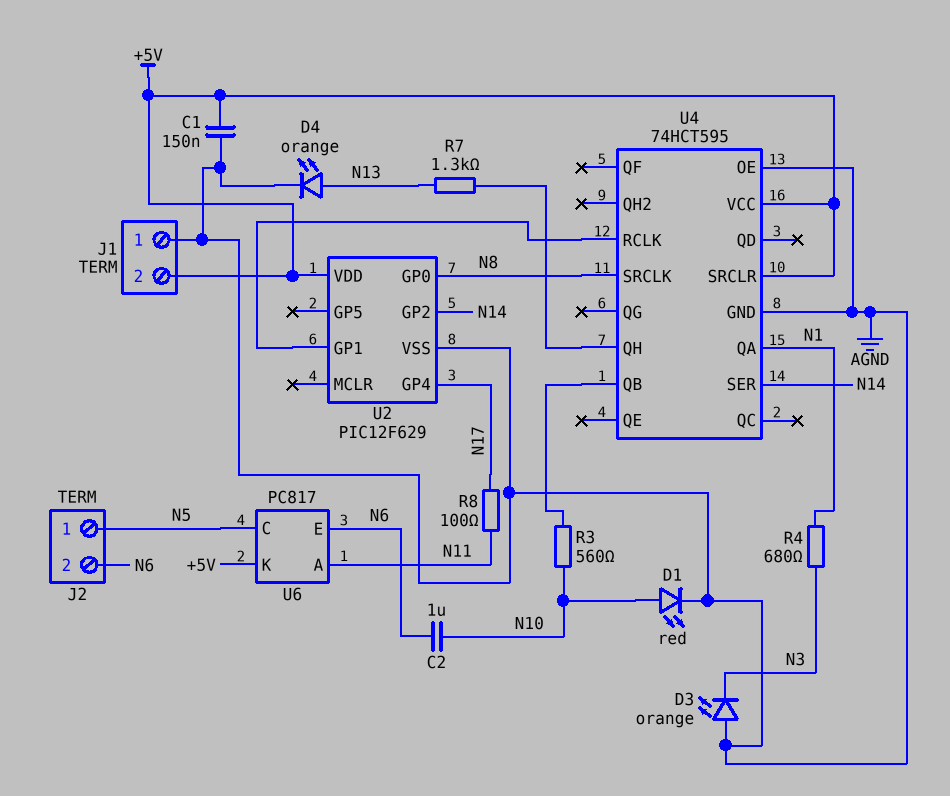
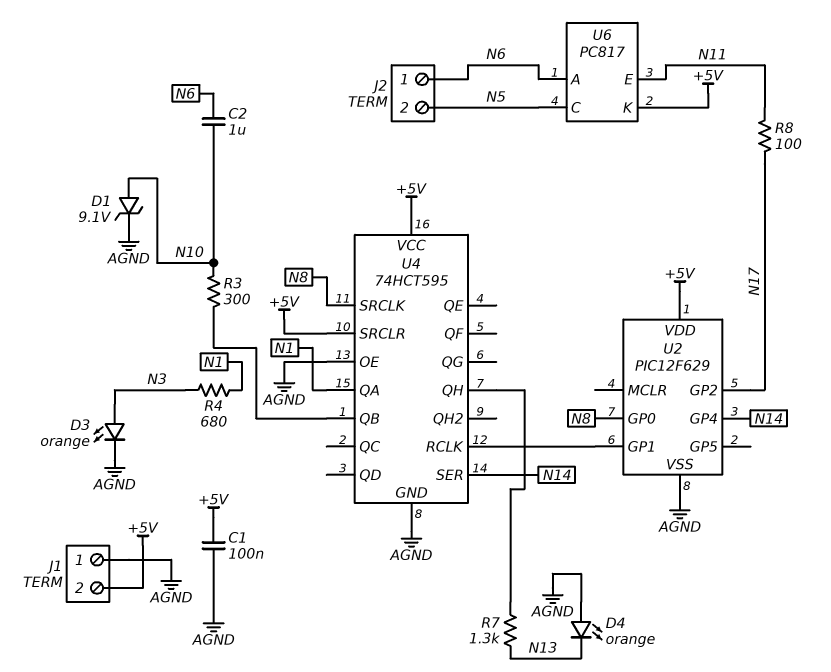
C1: 150nF (+5V, AGND) -> 100nF (+5V, AGND)
D1: LED red (A N10, K AGND) -> zener 9.1V (A N10, K AGND)
D3: LED orange (A AGND, K N3) -> LED orange (A N3, K AGND)
D4: LED orange (A N13, K AGND) -> LED orange (A AGND, K N13)
J2 pin 1: N5 -> N6
J2 pin 2: N6 -> N5
R3: 560 (N10, U4/QB) -> 300 (N10, U4/QB)
U2 pin GP2: N14 -> N17
U2 pin GP4: N17 -> N14
U6 pin A: N11 -> N6
U6 pin E: N6 -> N11

